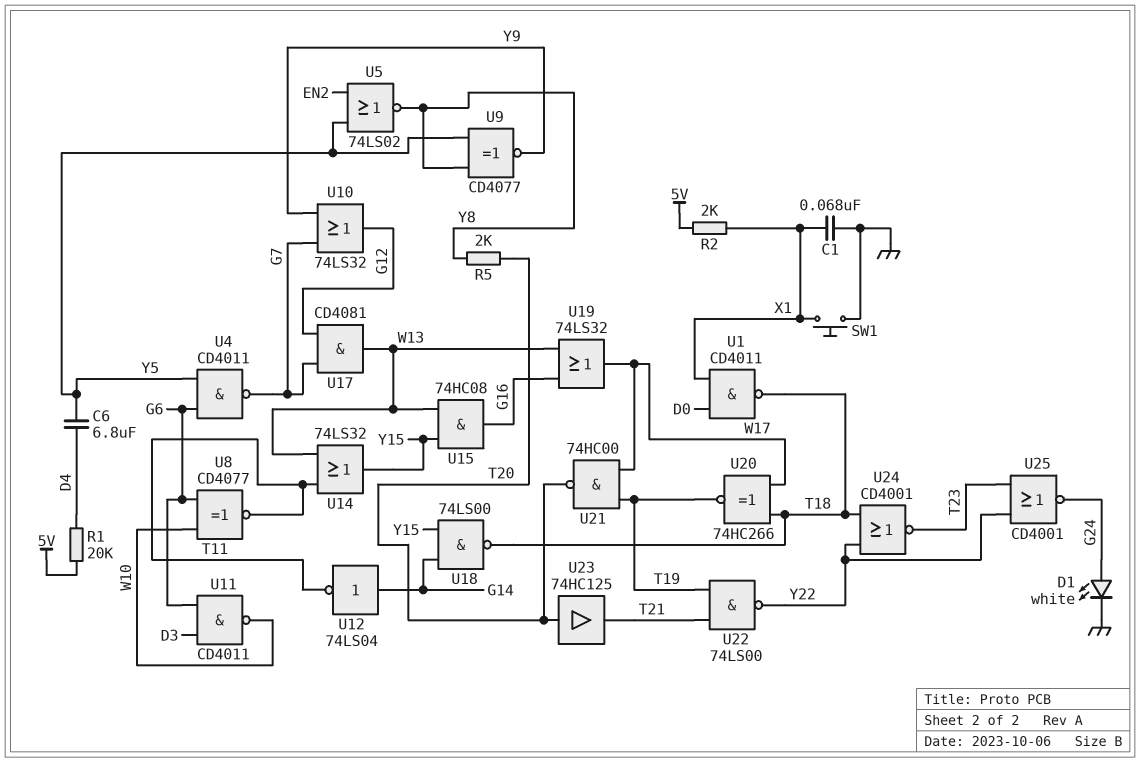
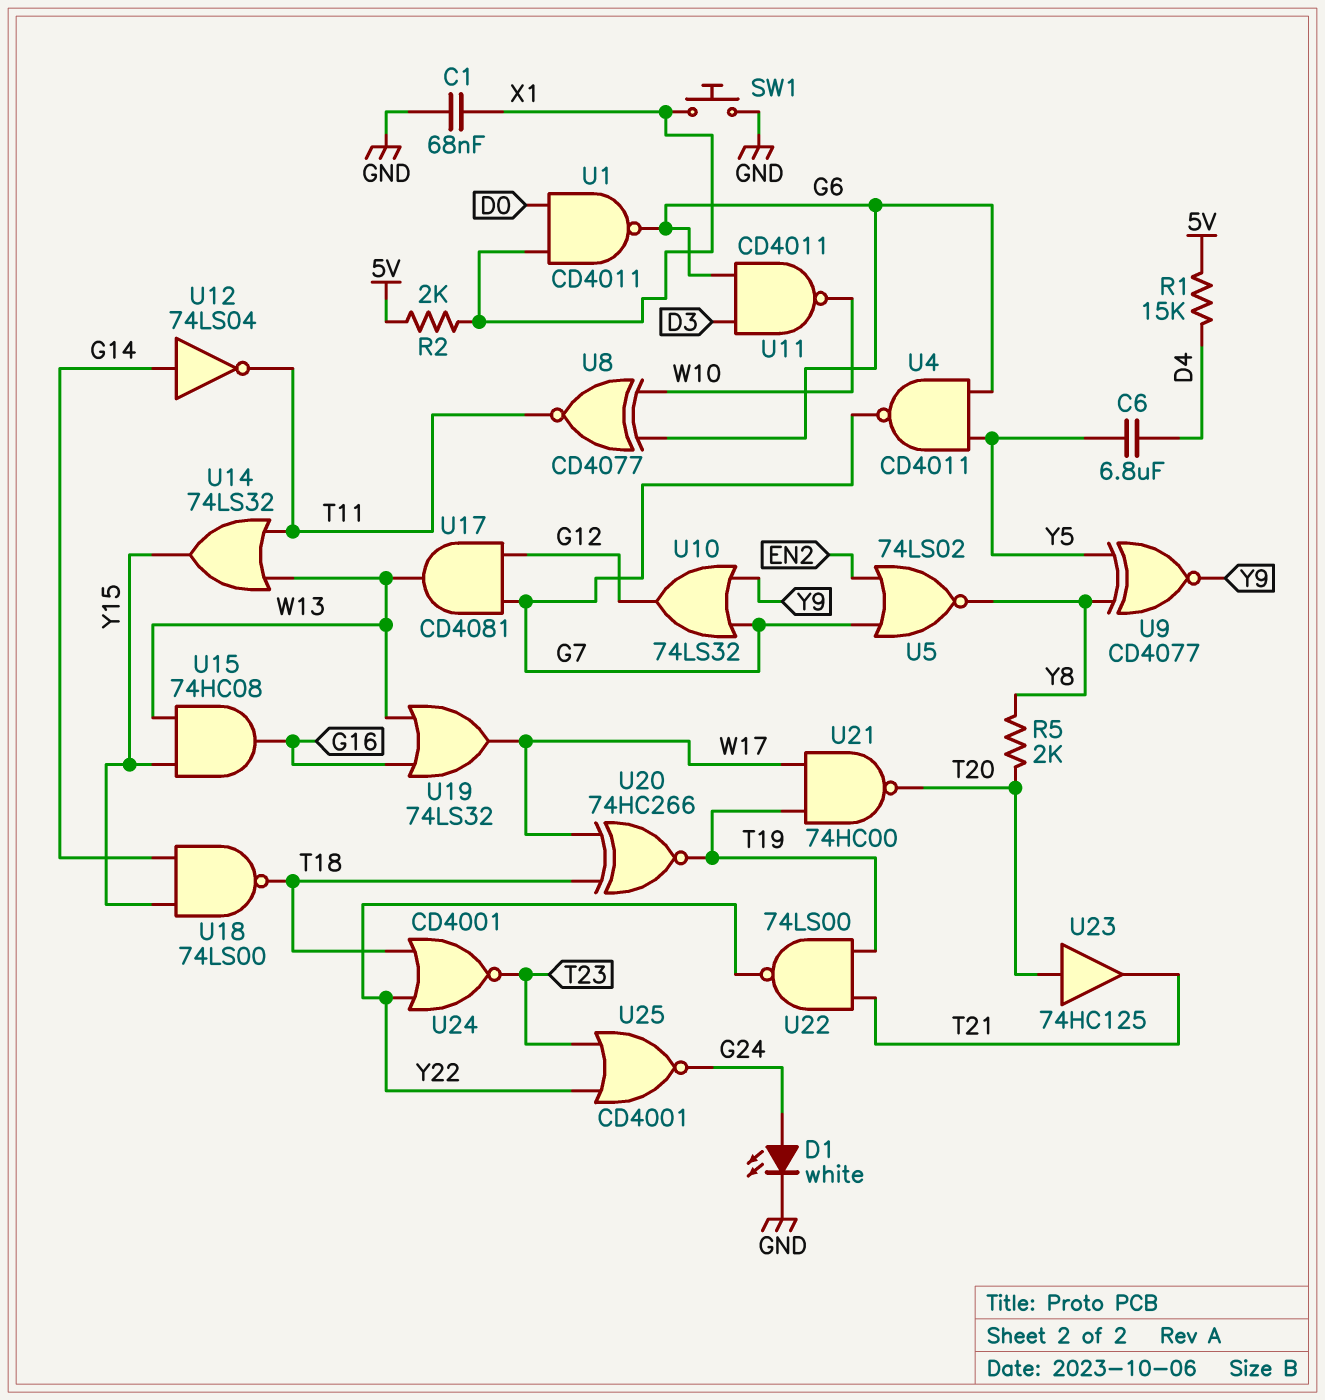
R1: 20k (5V, D4) -> 15k (5V, D4)
U1: NAND CD4011 (in D0, in X1, out T18) -> NAND CD4011 (in D0, in X1, out G6)
U5: NOR 74LS02 (in EN2, in Y5, out Y8) -> NOR 74LS02 (in EN2, in G7, out Y8)

